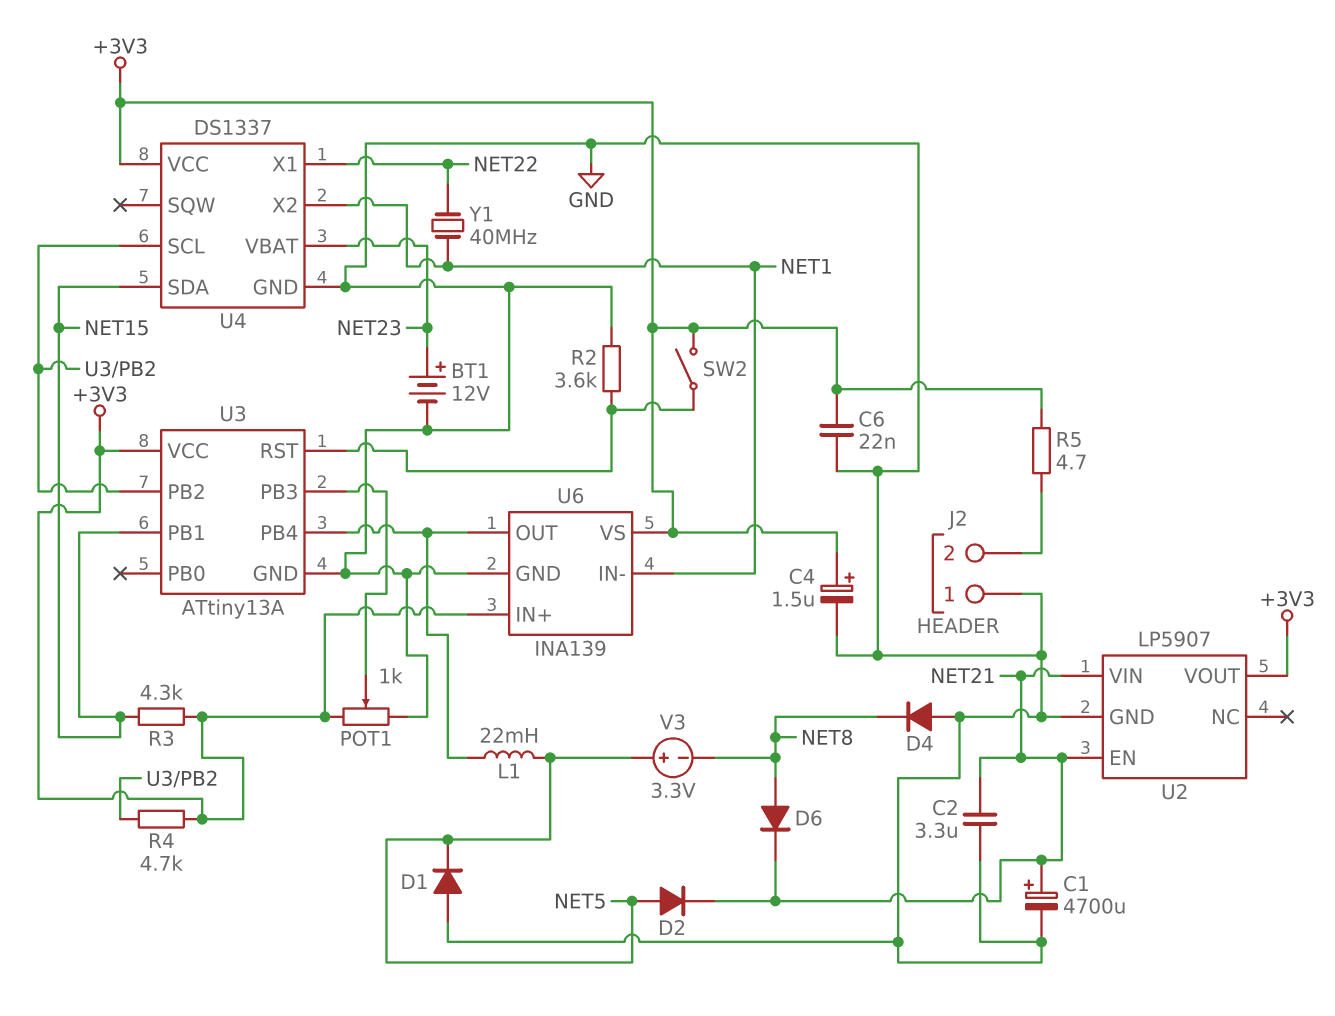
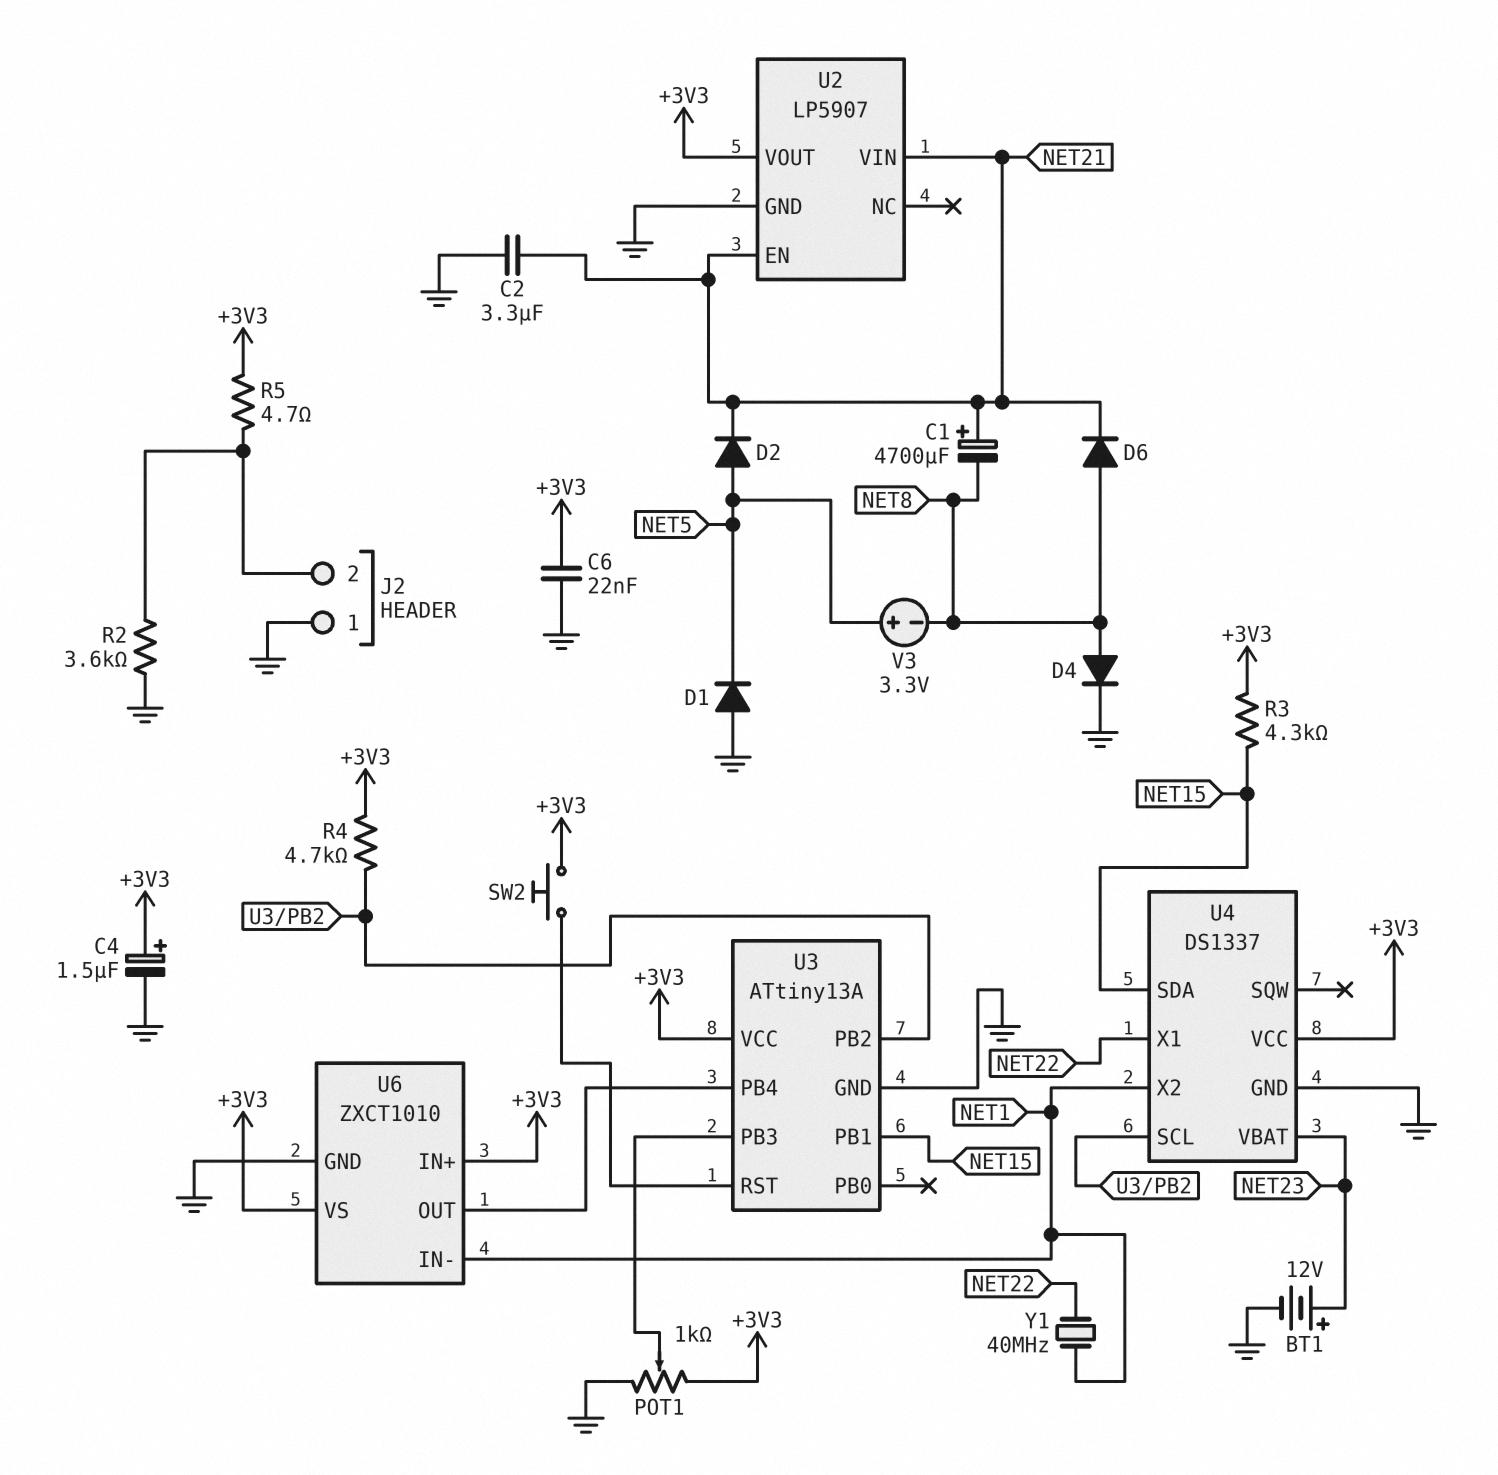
C1: 4700uF (plus NET21, minus GND) -> 4700uF (plus NET21, minus NET8)
D4: diode (A GND, K NET8) -> diode (A NET8, K GND)
L1: 22mH (NET5, U3/PB4) -> none
R2: 3.6k (GND, U3/RST) -> 3.6k (GND, J2/2)
SW2: switch (+3V3, U3/RST) -> button (+3V3, U3/RST)
U6: INA139 -> ZXCT1010

